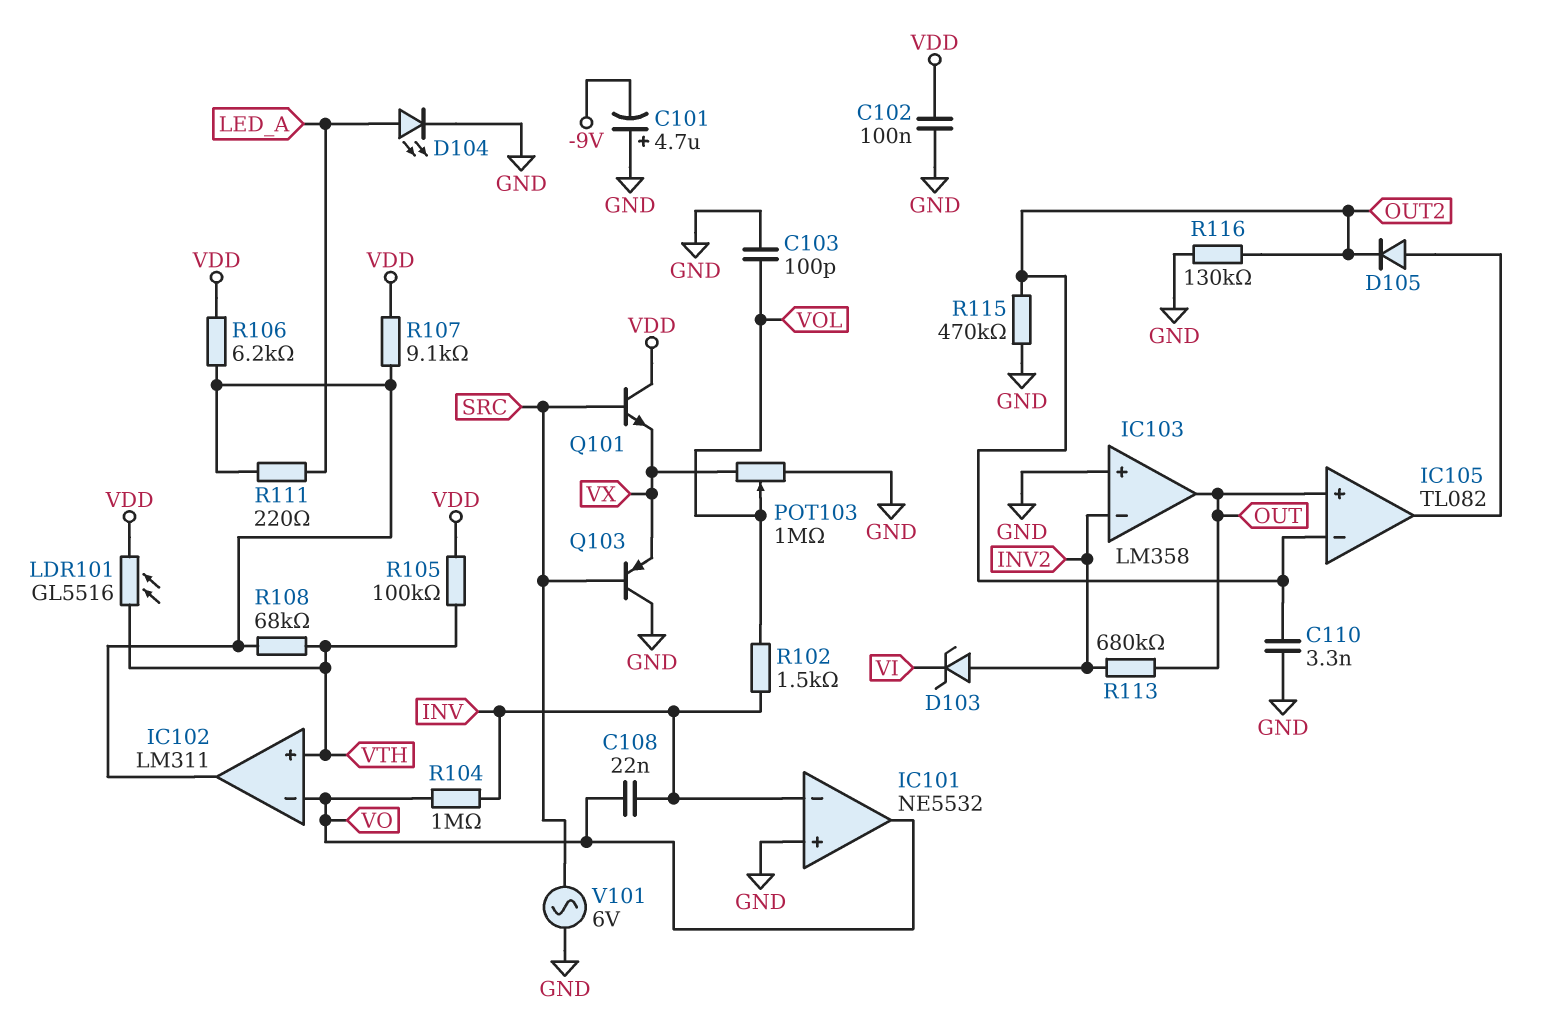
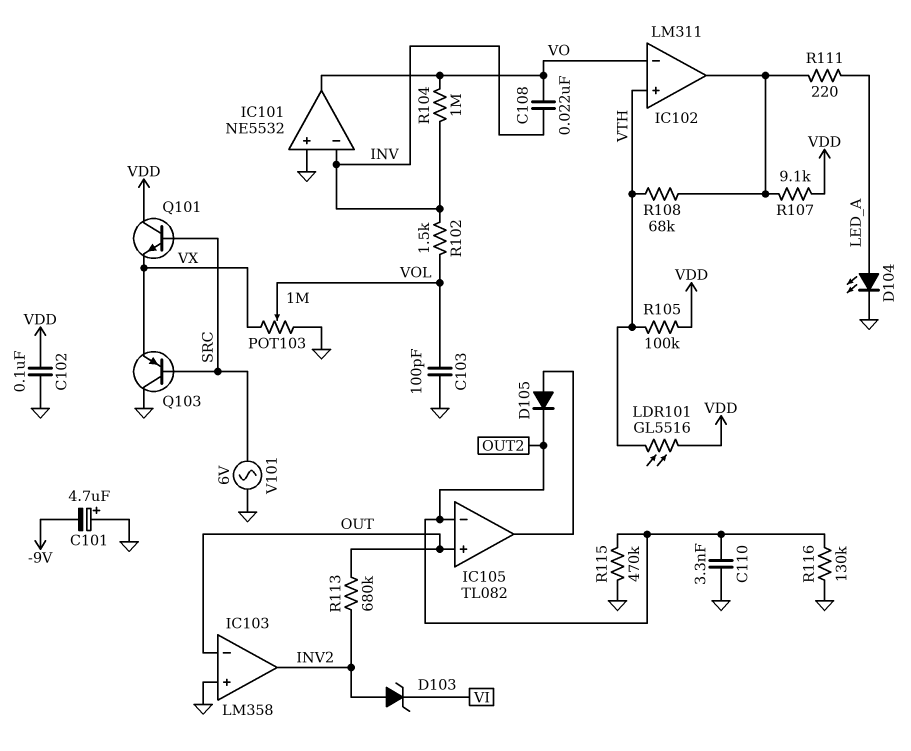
IC103 pin in-: INV2 -> OUT
IC103 pin out: OUT -> INV2
R106: 6.2k (IC102/out, VDD) -> none

